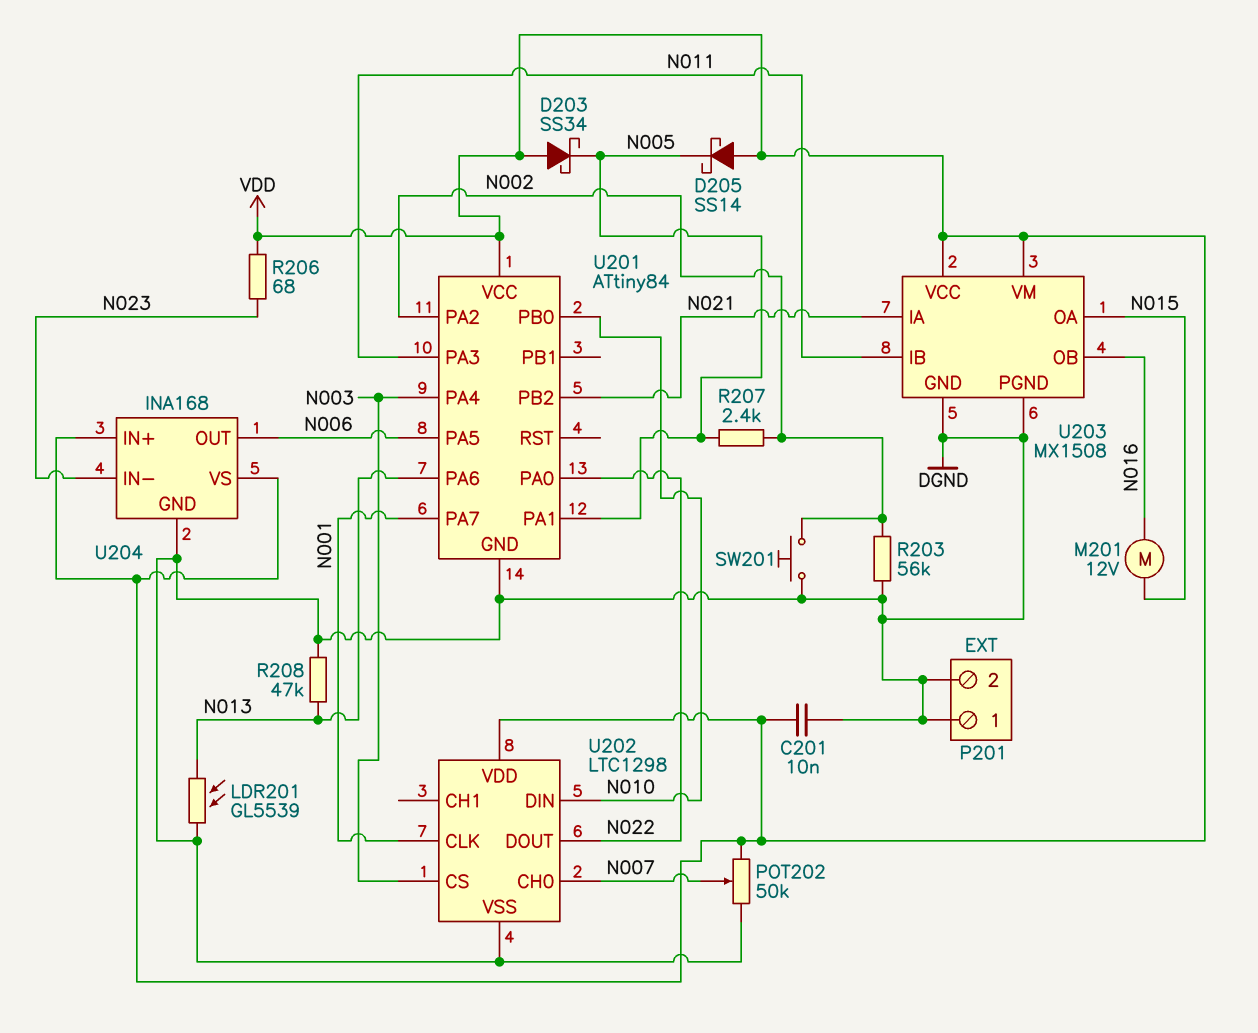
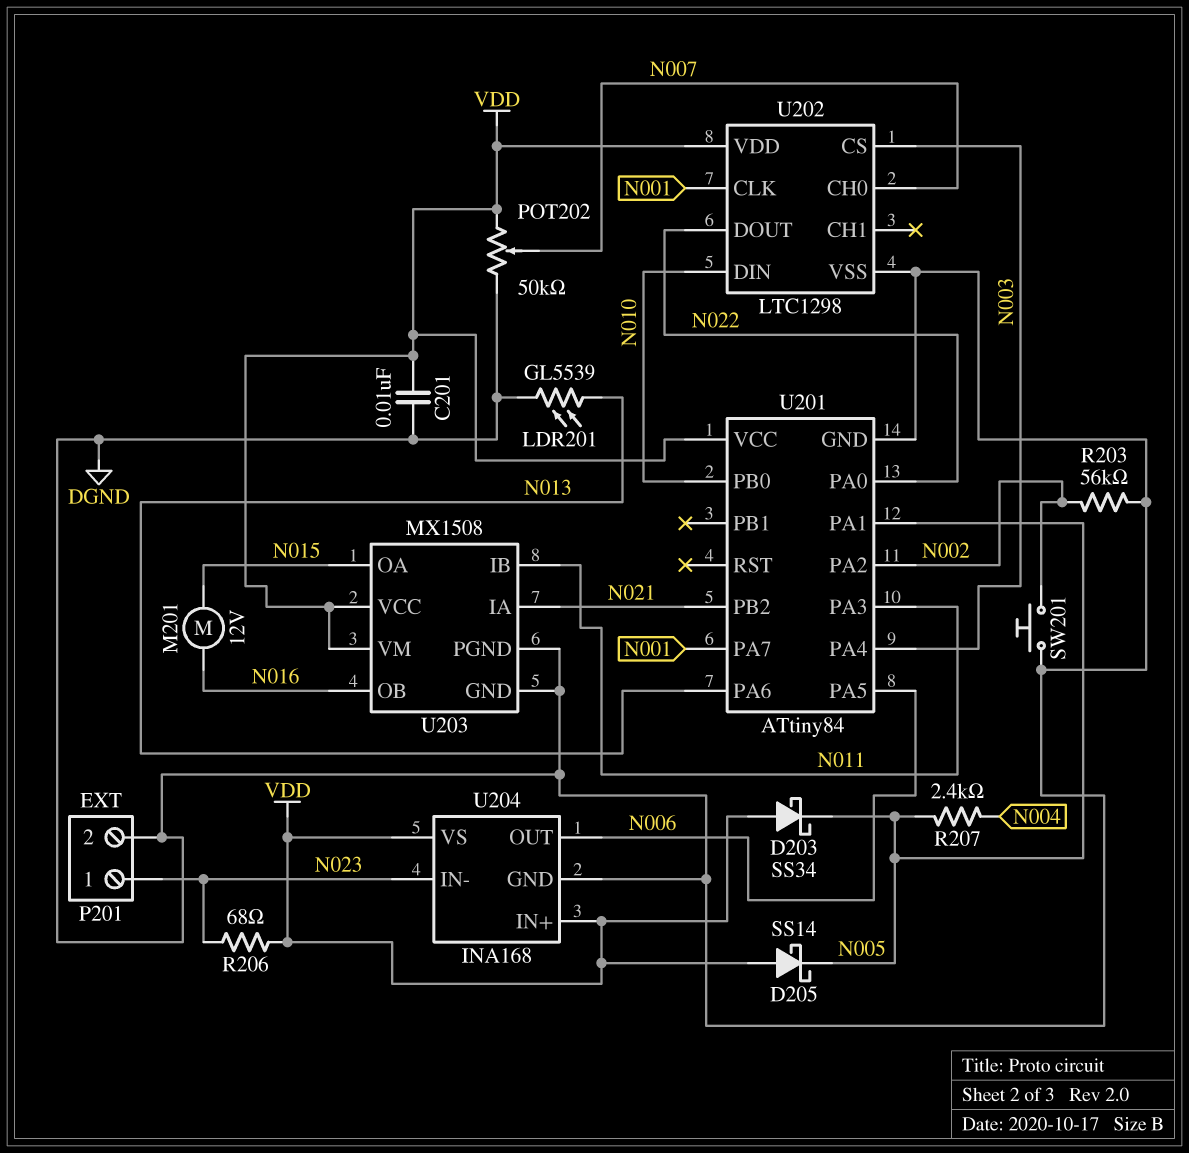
P201 pin 1: DGND -> N023
R207: 2.4k (N002, N005) -> 2.4k (N004, N005)
R208: 47k (DGND, N013) -> none

